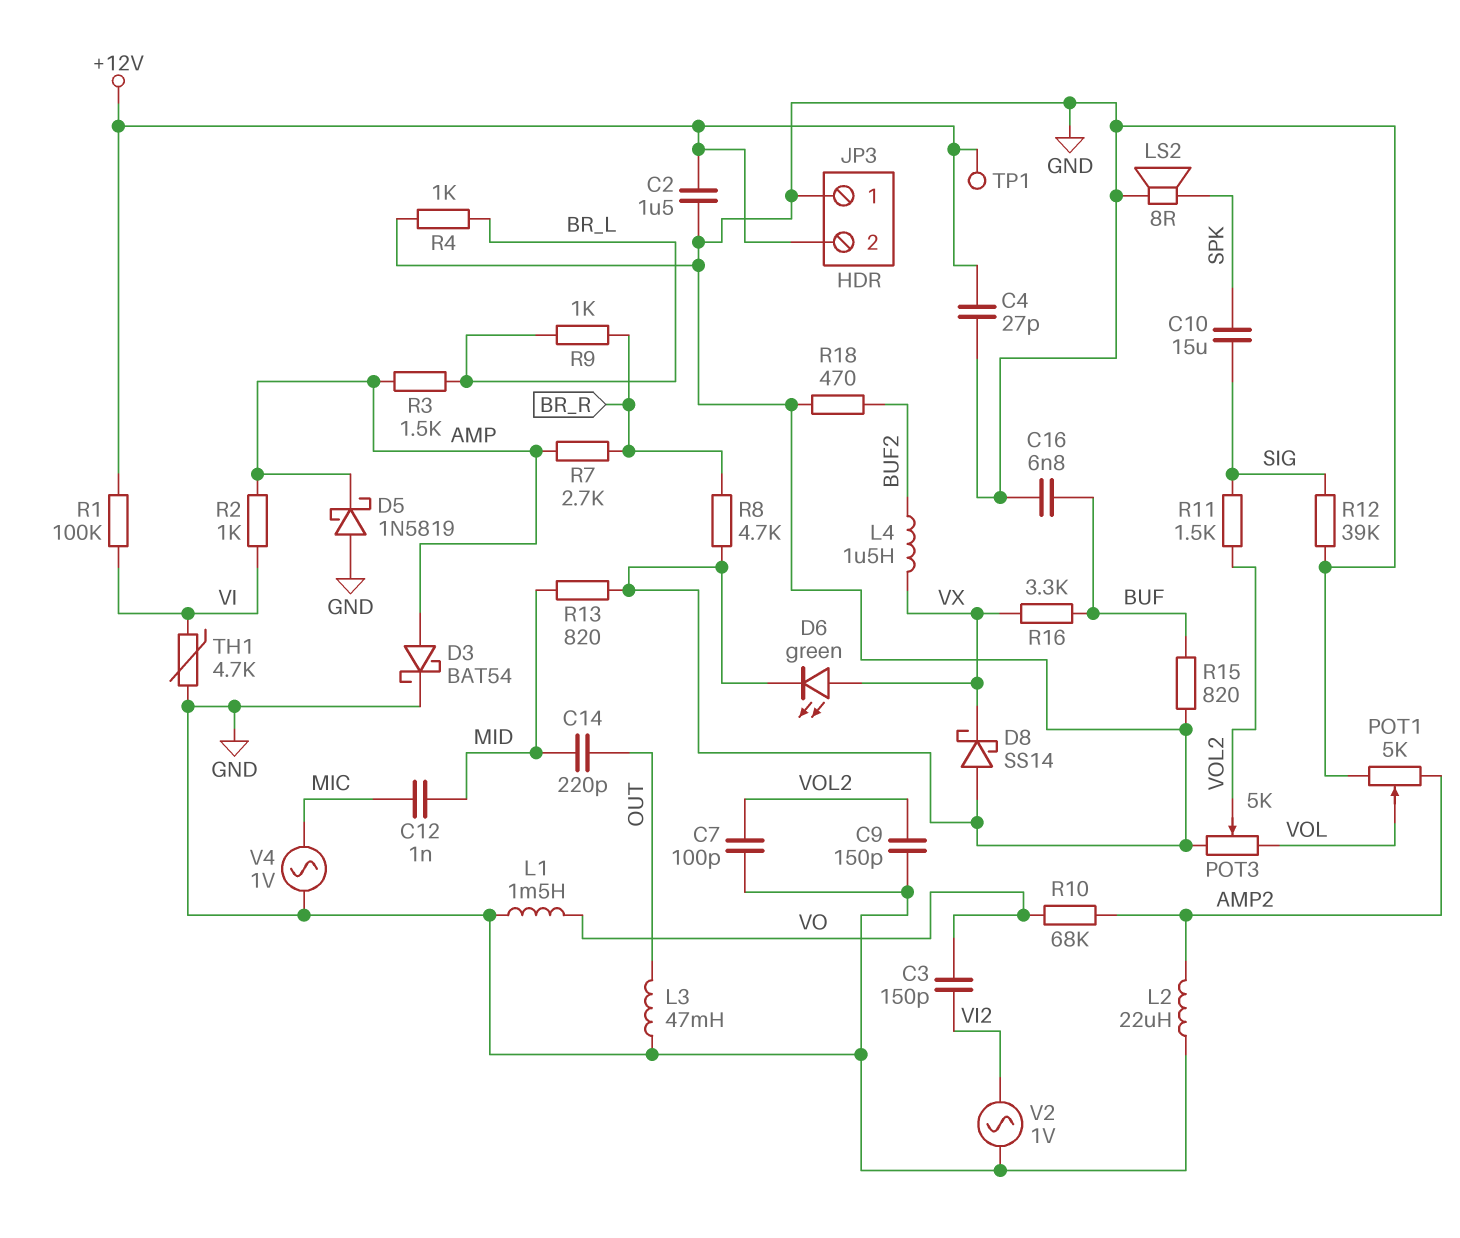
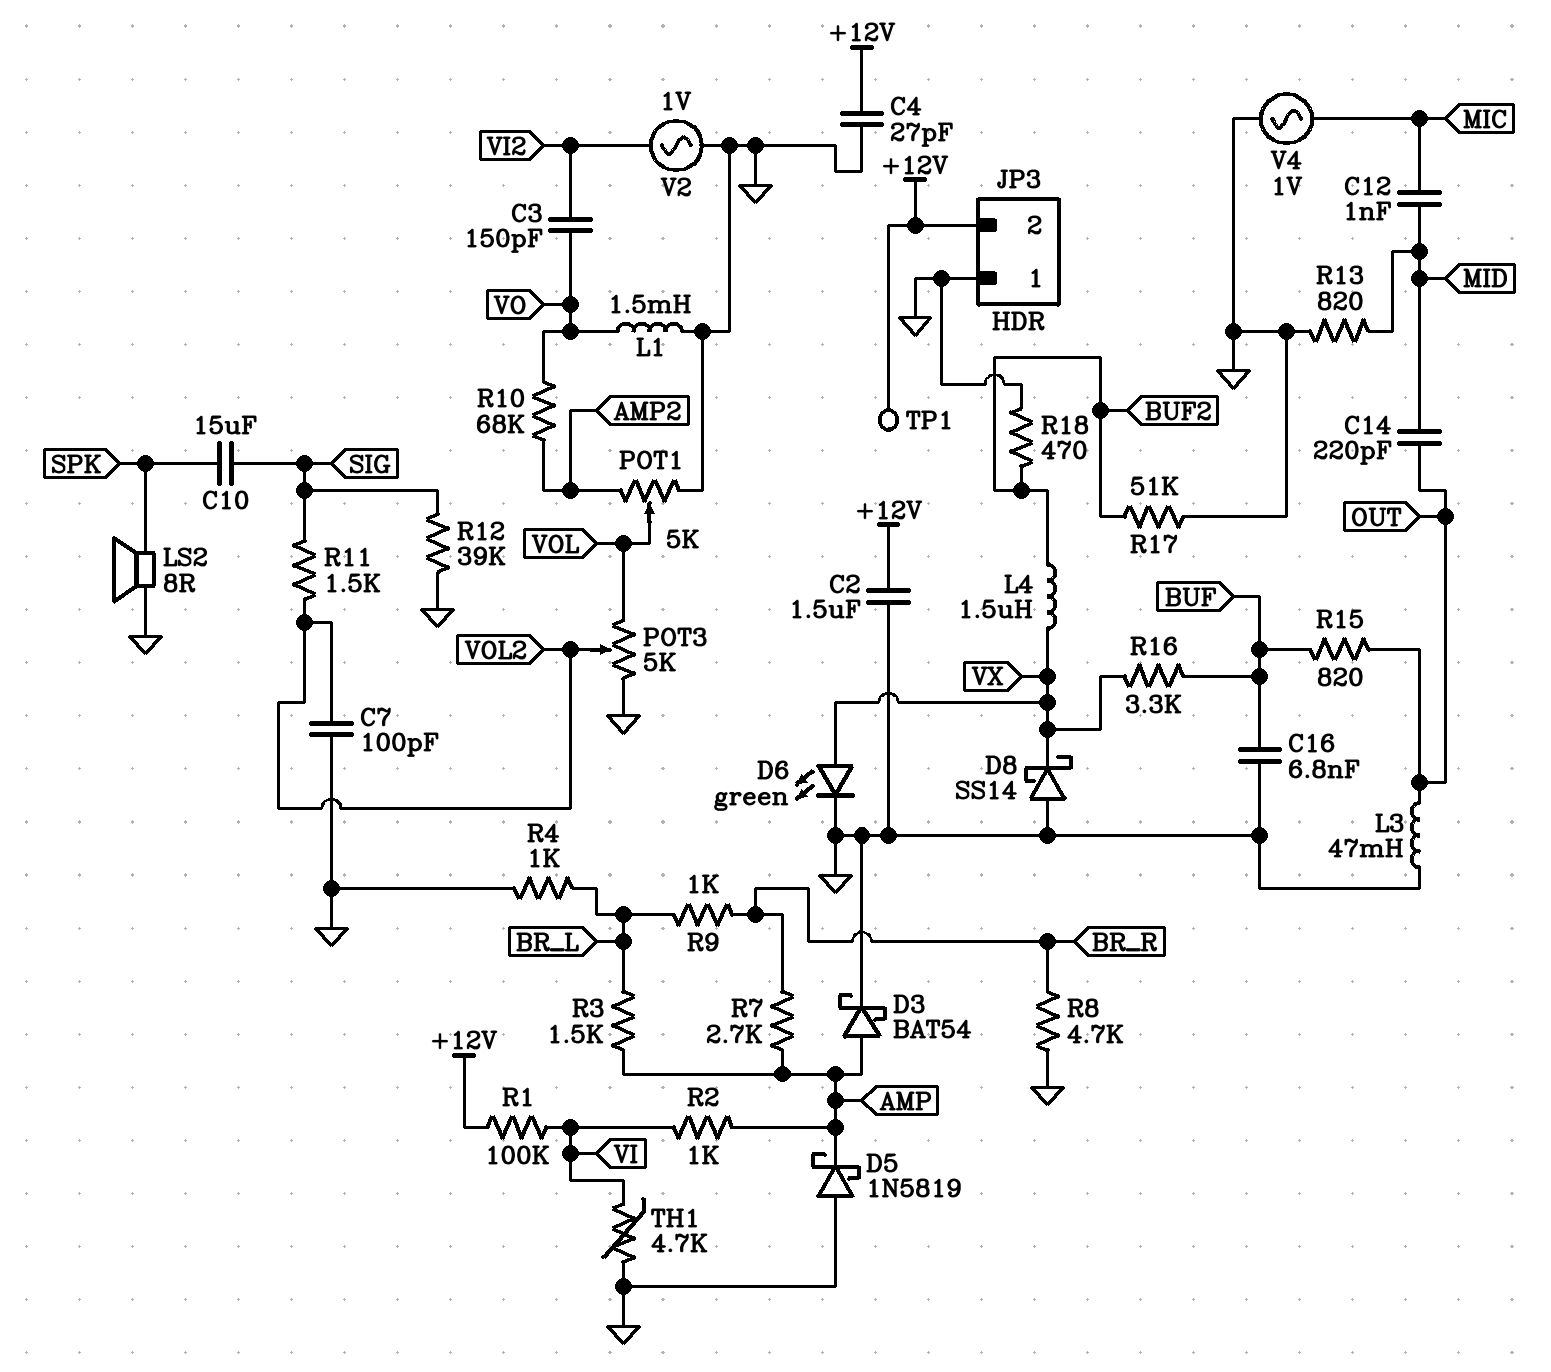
C9: 150pF (GND, VOL2) -> none
L2: 22uH (AMP2, GND) -> none
R15: 820 (BUF, GND) -> 820 (BUF, OUT)
R17: none -> 51k (BUF2, GND)

